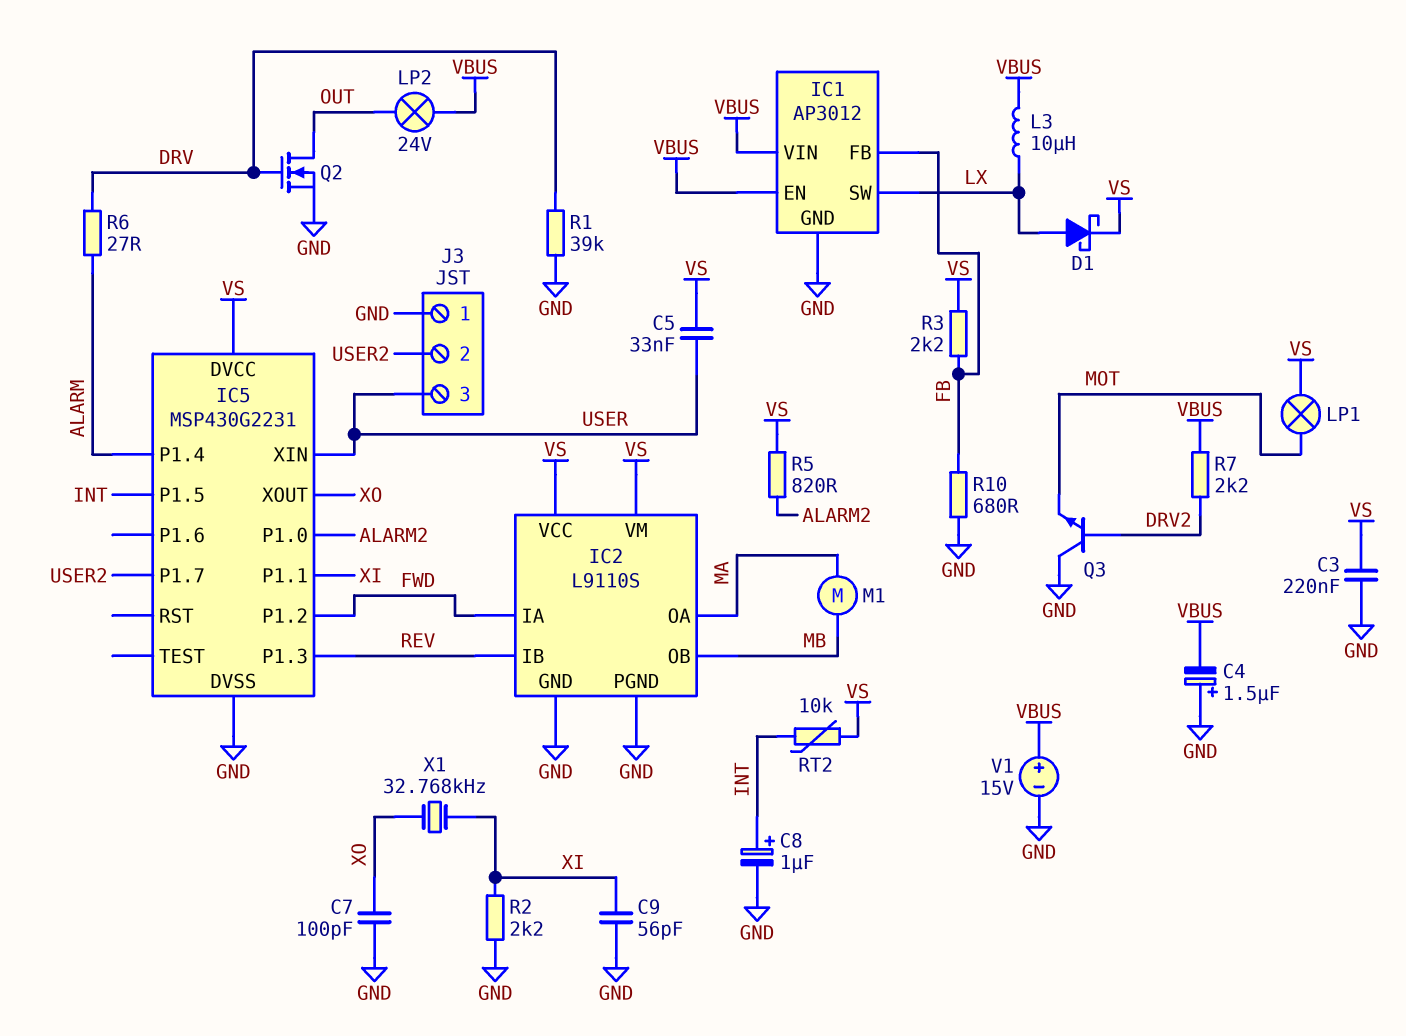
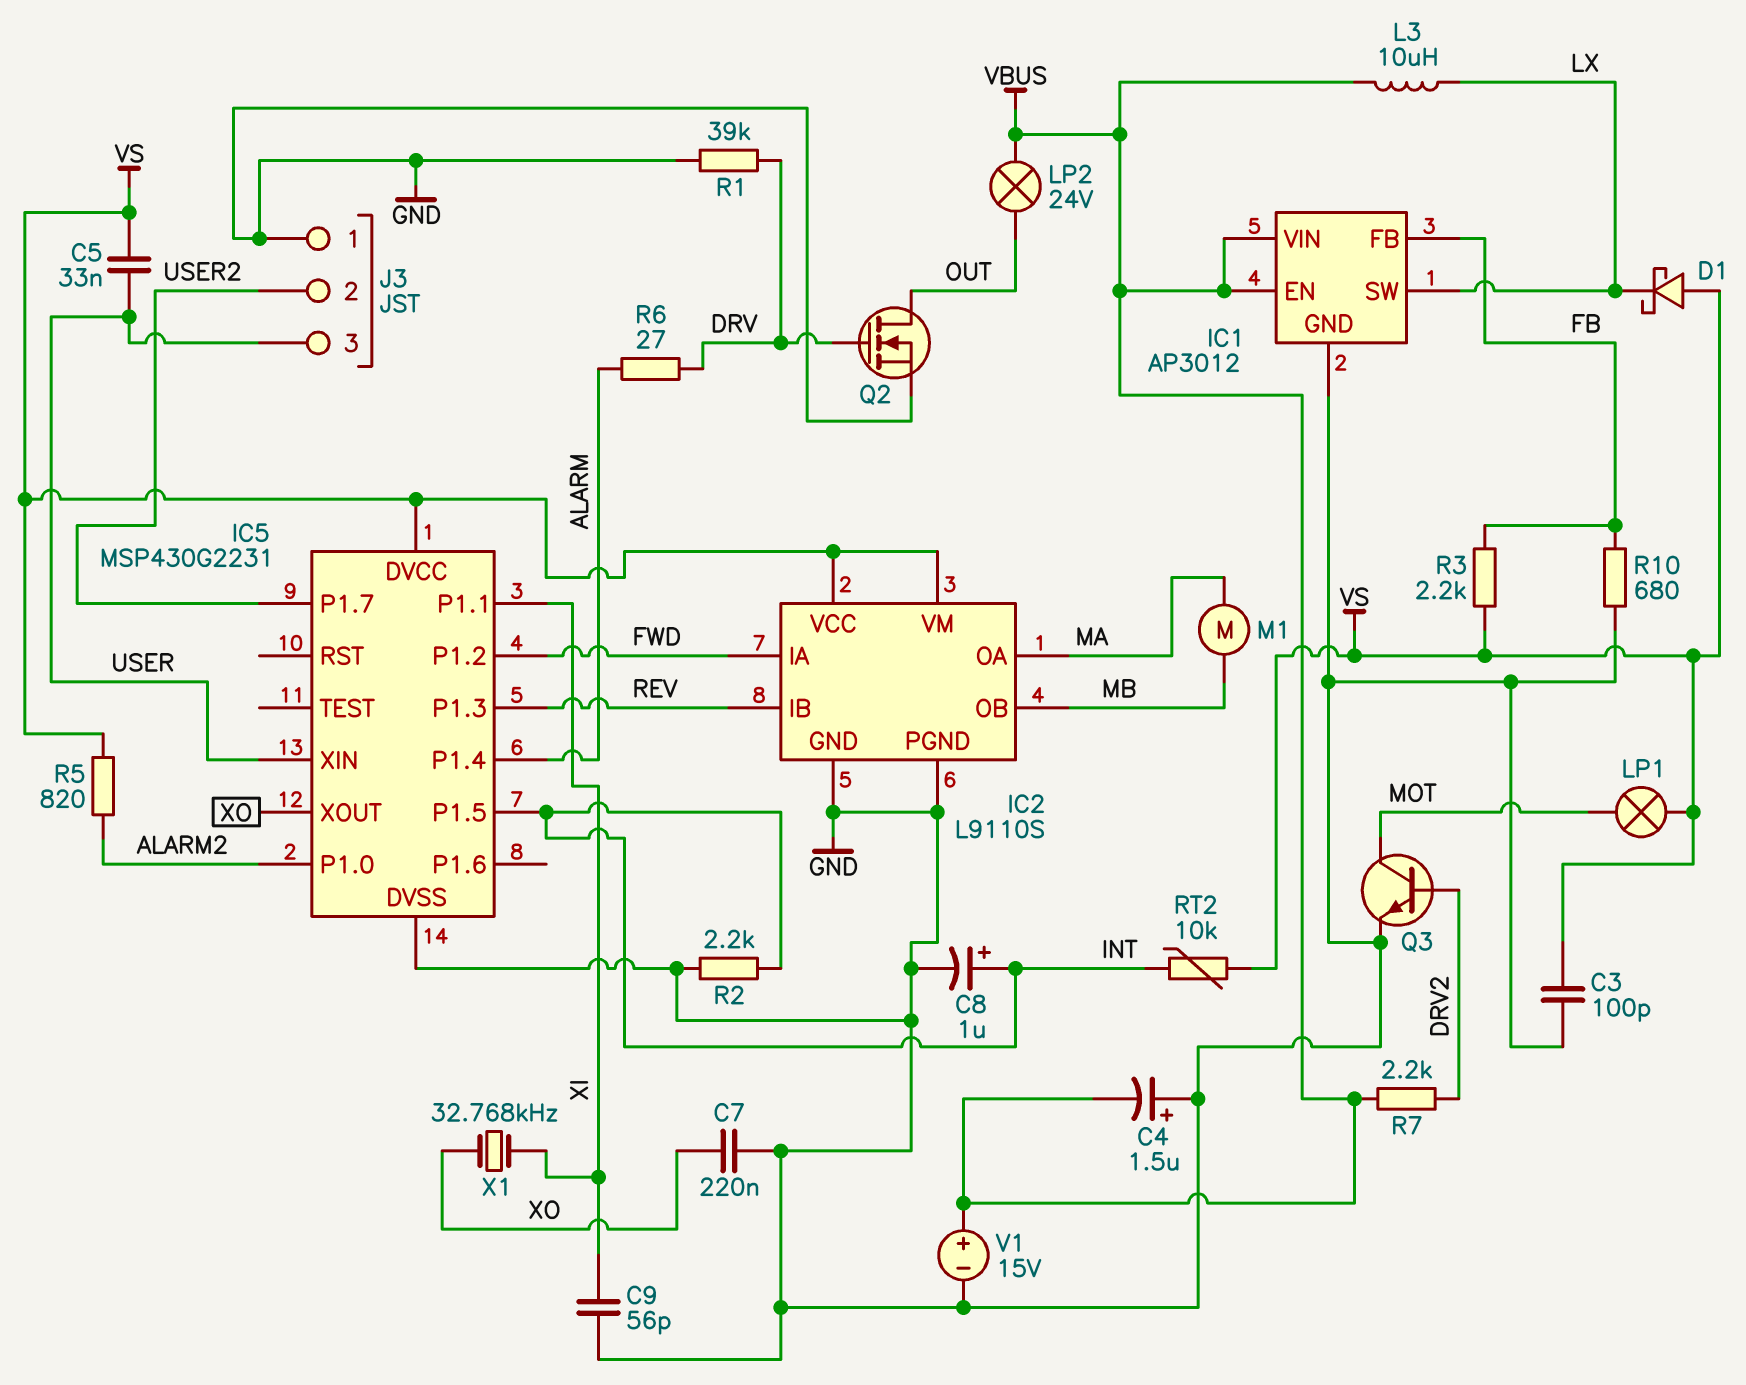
C3: 220nF (GND, VS) -> 100pF (GND, VS)
C7: 100pF (GND, XO) -> 220nF (GND, XO)
D1: schottky (A LX, K VS) -> schottky (A VS, K LX)
Q3: NPN (B DRV2, C GND, E MOT) -> NPN (B DRV2, C MOT, E GND)
R2: 2.2k (GND, XI) -> 2.2k (GND, INT)

